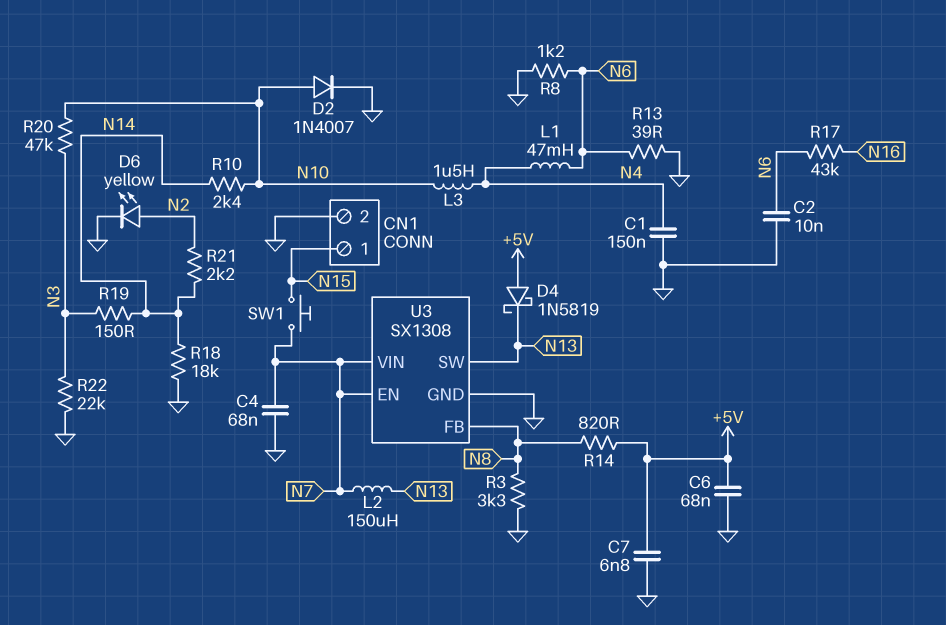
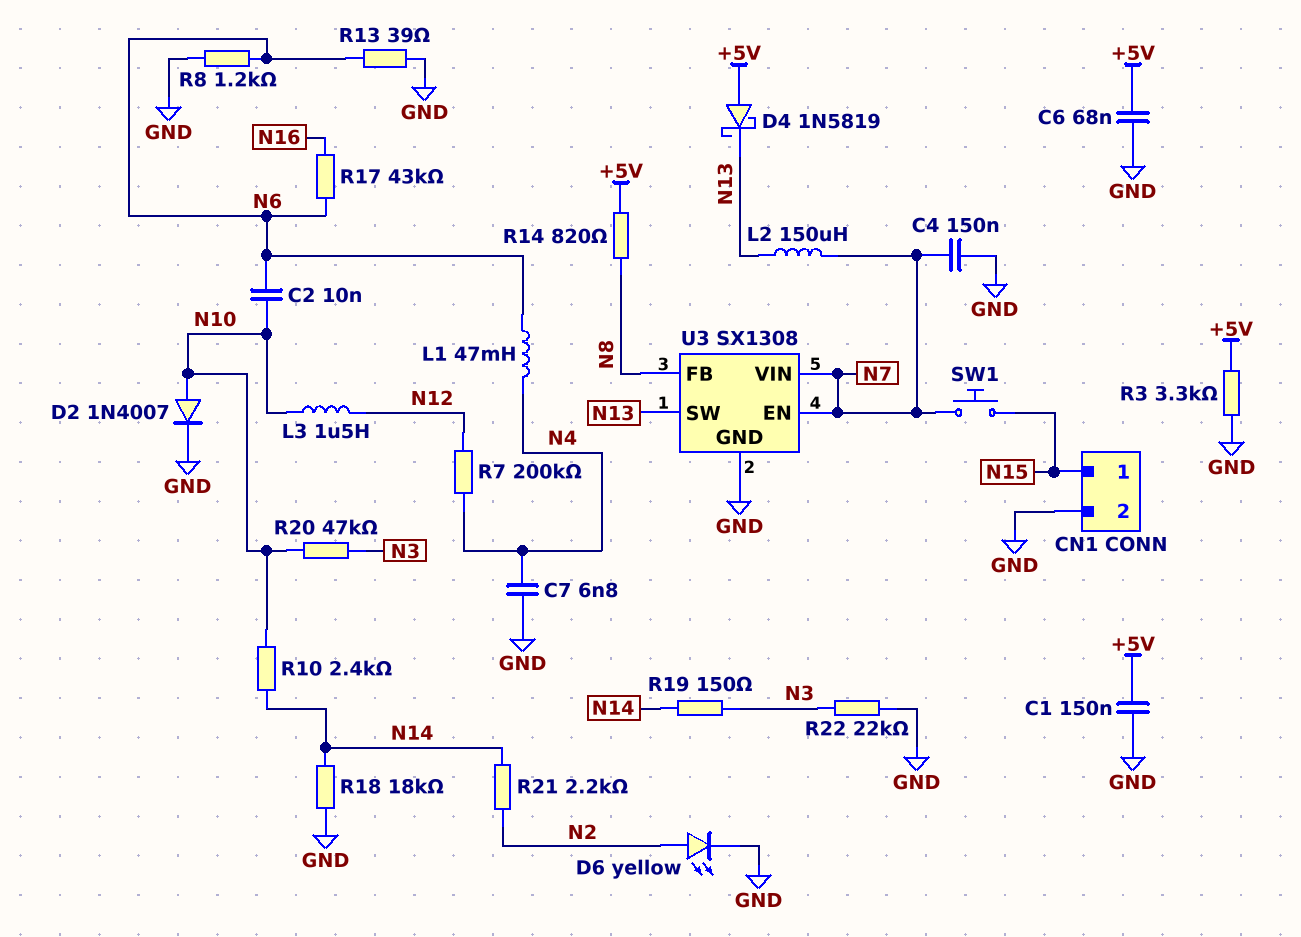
C1: 150nF (GND, N4) -> 150nF (+5V, GND)
C2: 10nF (GND, N6) -> 10nF (N6, N10)
C4: 68nF (GND, N7) -> 150nF (GND, N7)
C7: 6.8nF (+5V, GND) -> 6.8nF (GND, N4)
L3: 1.5uH (N4, N10) -> 1.5uH (N10, N12)
R3: 3.3k (GND, N8) -> 3.3k (+5V, GND)
R7: none -> 200k (N4, N12)

